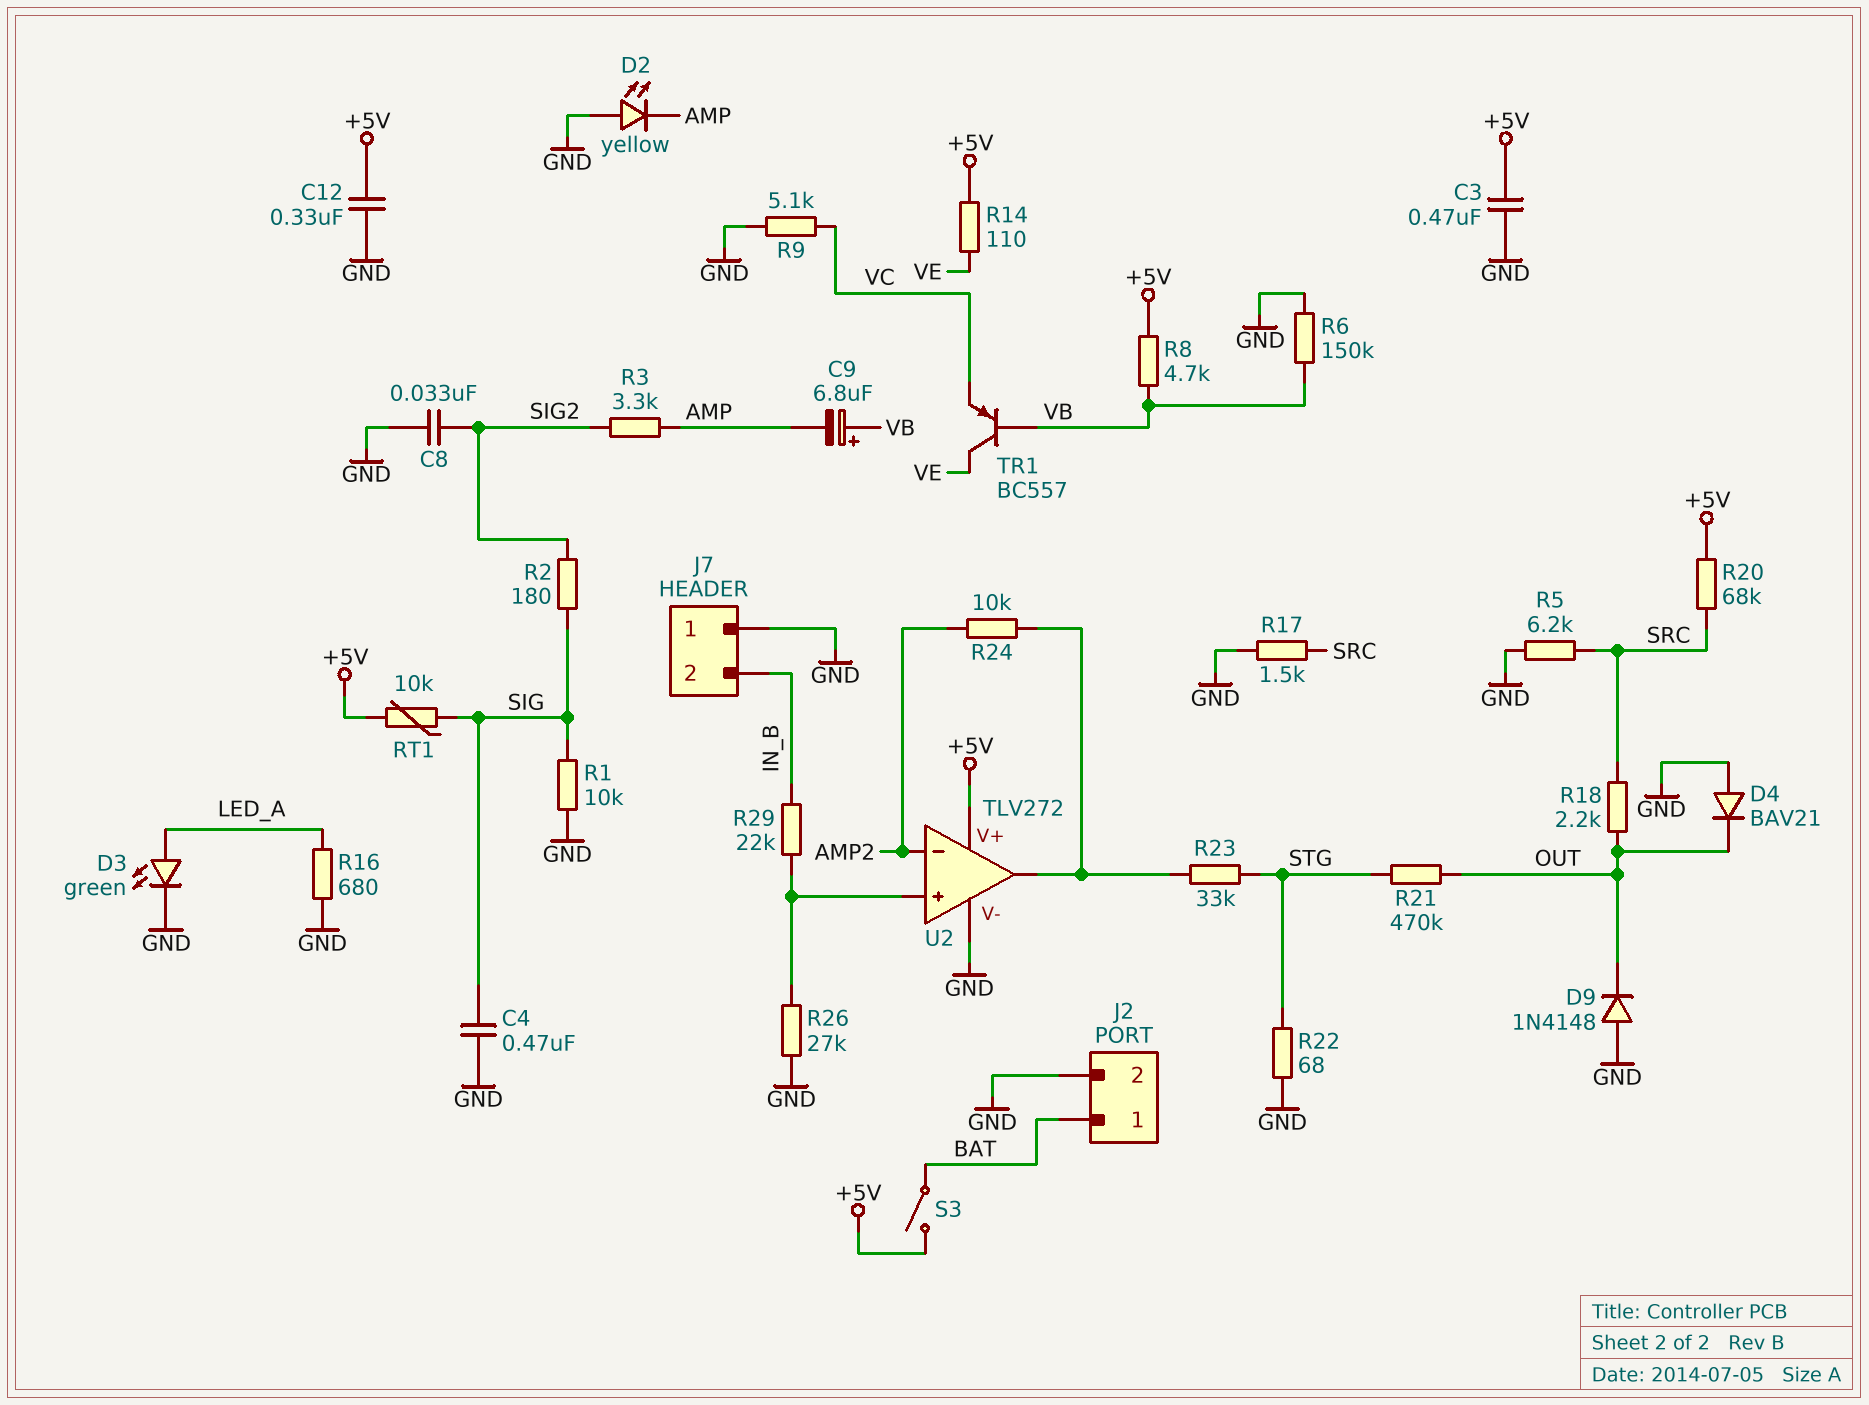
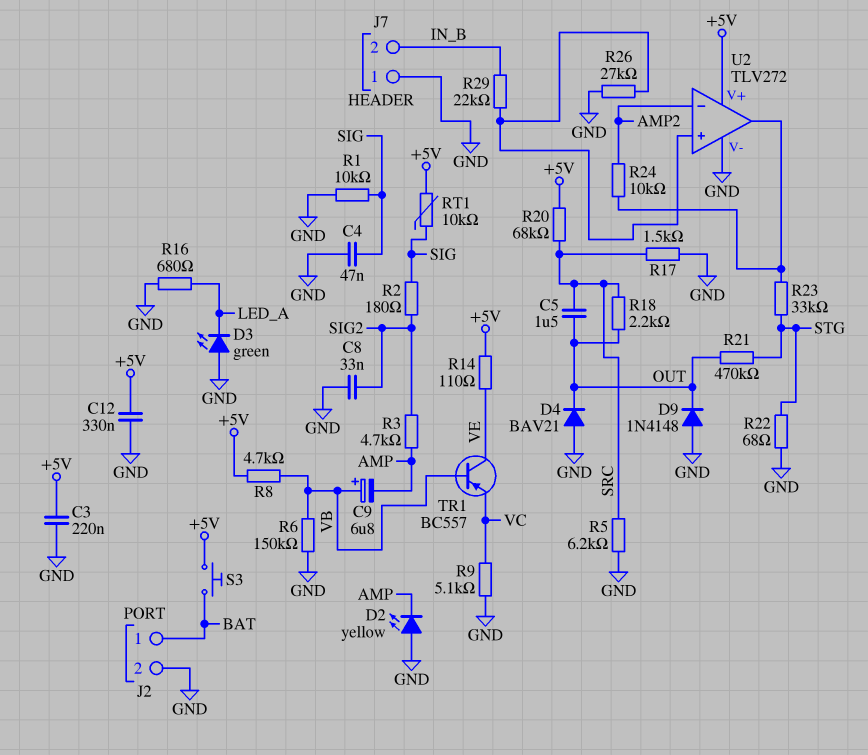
C3: 470nF (+5V, GND) -> 220nF (+5V, GND)
C4: 470nF (GND, SIG) -> 47nF (GND, SIG)
C5: none -> 1.5uF (OUT, SRC)
D3: LED green (A LED_A, K GND) -> LED green (A GND, K LED_A)
R3: 3.3k (AMP, SIG2) -> 4.7k (AMP, SIG2)
S3: switch (+5V, BAT) -> button (+5V, BAT)

